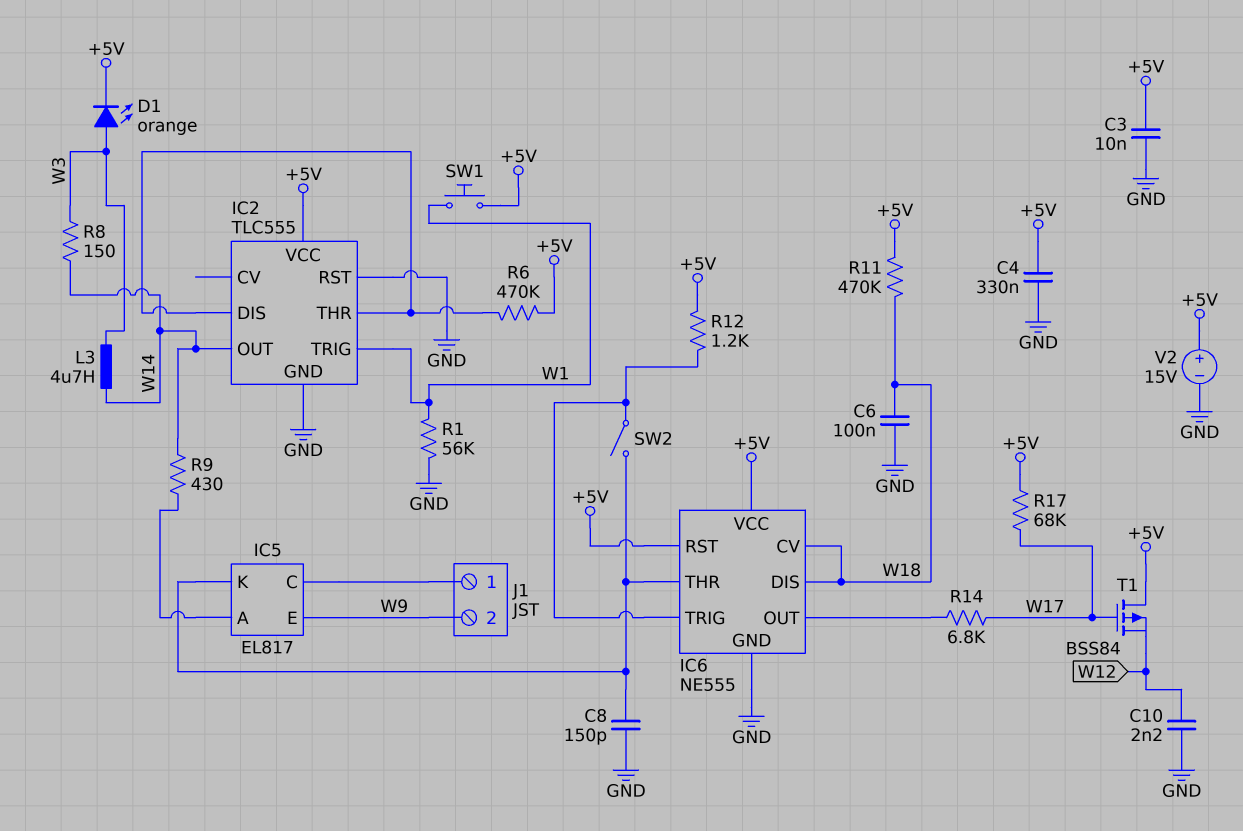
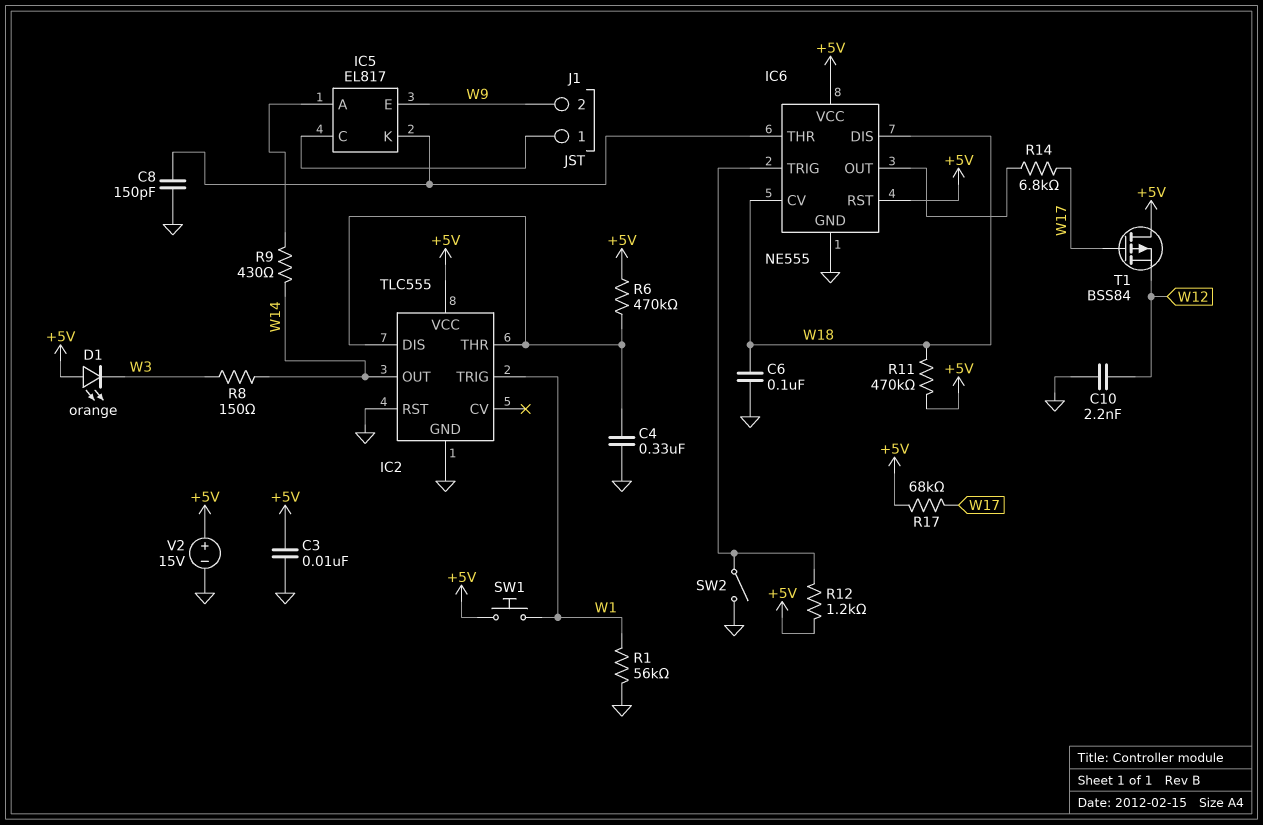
C4: 330nF (+5V, GND) -> 330nF (GND, IC2/DIS)
D1: LED orange (A W3, K +5V) -> LED orange (A +5V, K W3)
L3: 4.7uH (W3, W14) -> none
SW2: switch (IC5/K, IC6/TRIG) -> switch (GND, IC6/TRIG)

